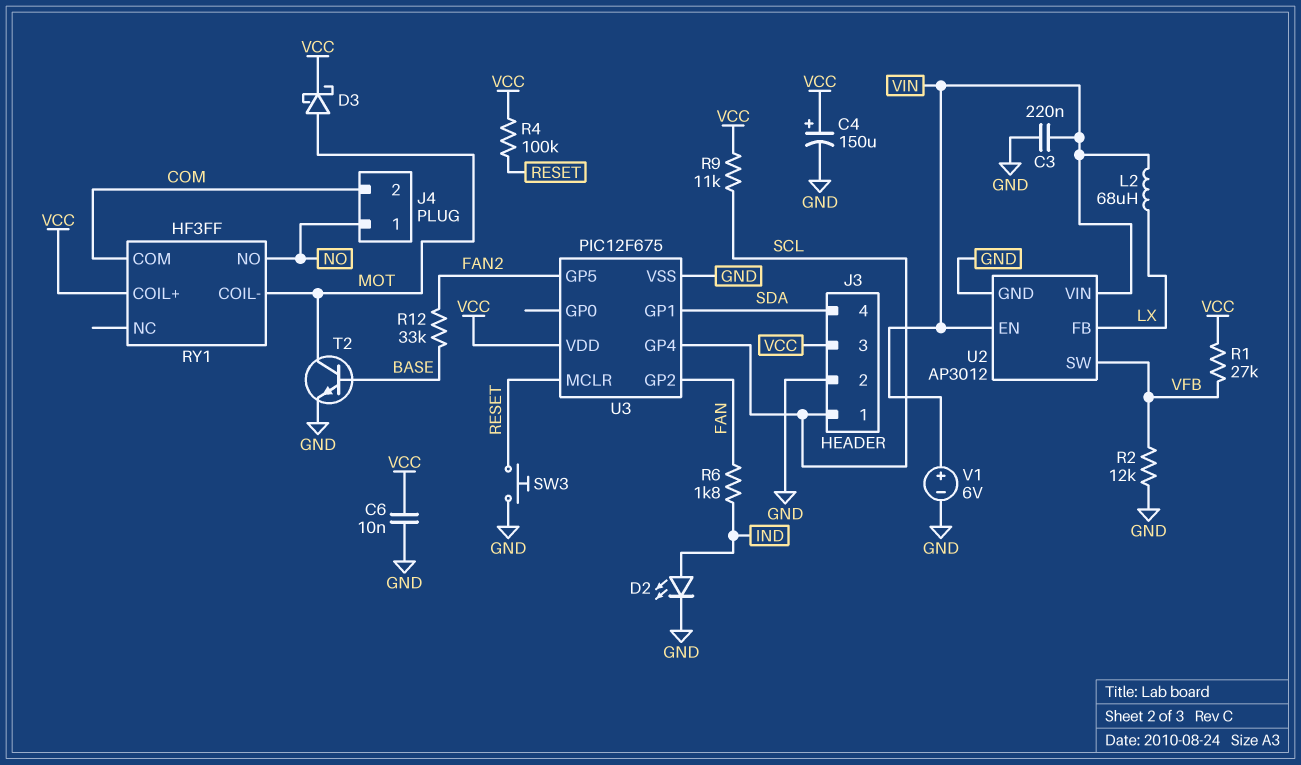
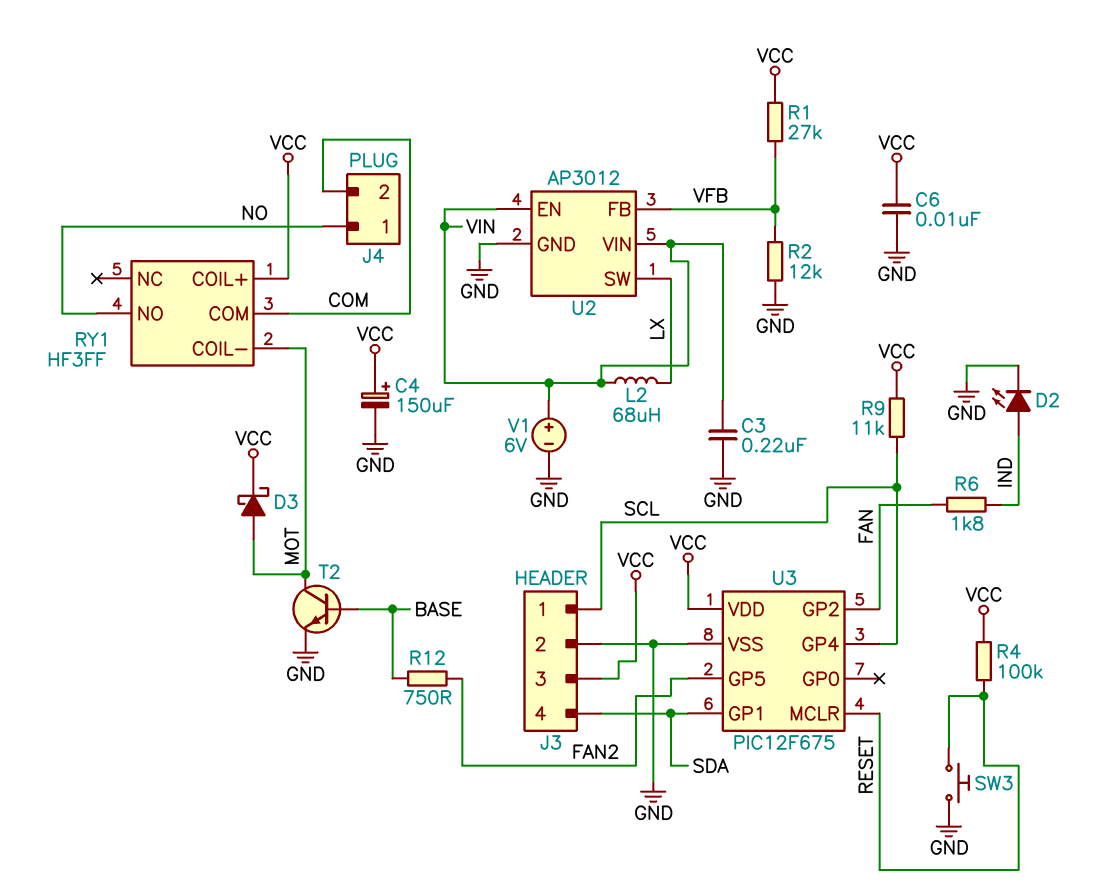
R12: 33k (BASE, FAN2) -> 750 (BASE, FAN2)
U2 pin FB: LX -> VFB
U2 pin SW: VFB -> LX

